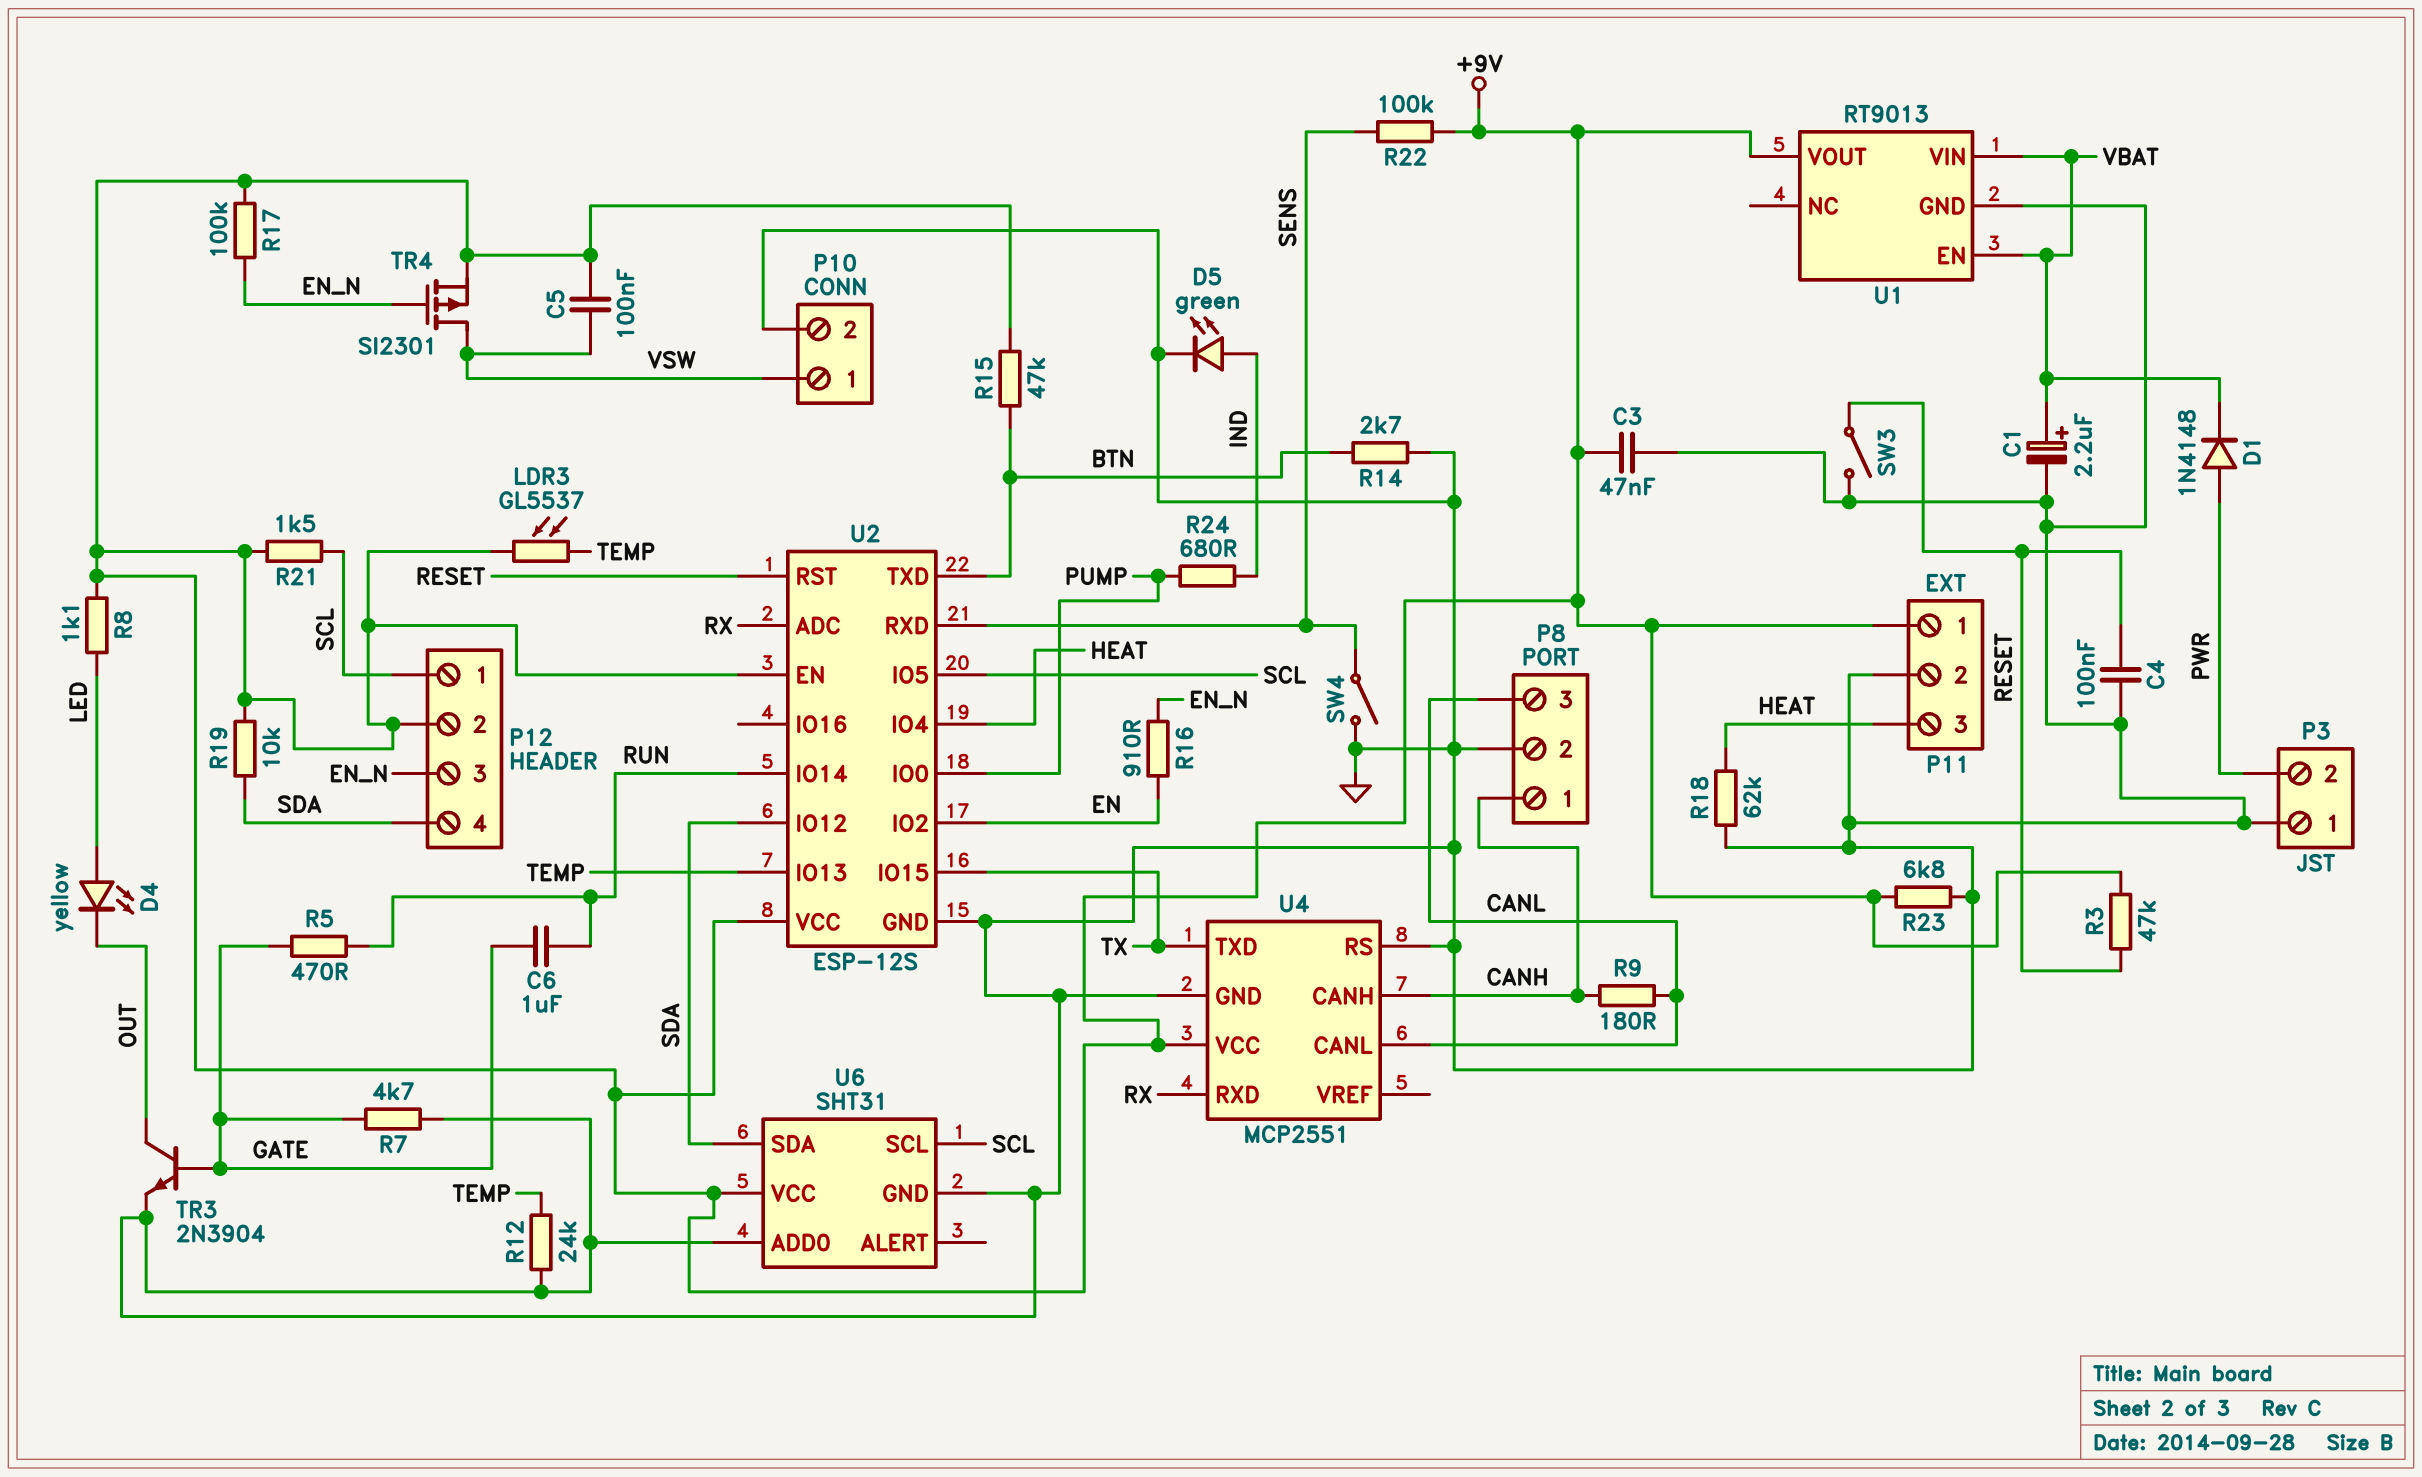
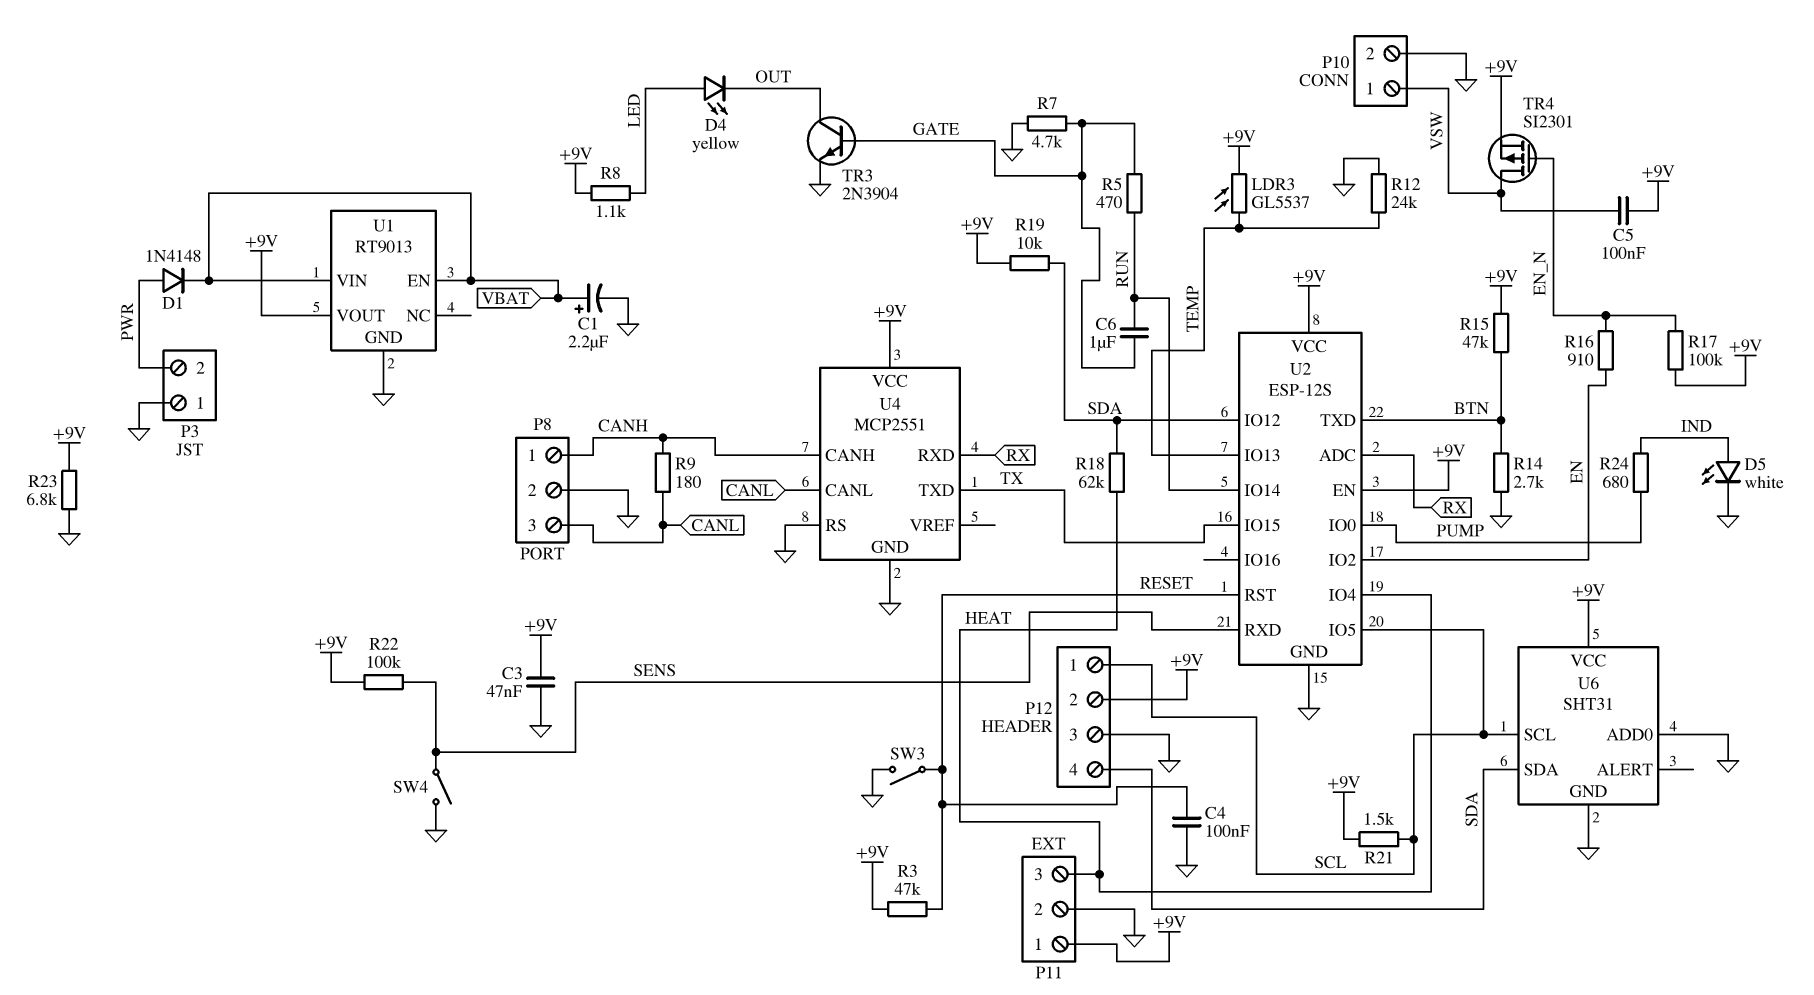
D5: LED green (A IND, K GND) -> LED white (A IND, K GND)
P12 pin 3: EN_N -> GND
R18: 62k (GND, HEAT) -> 62k (HEAT, SDA)

